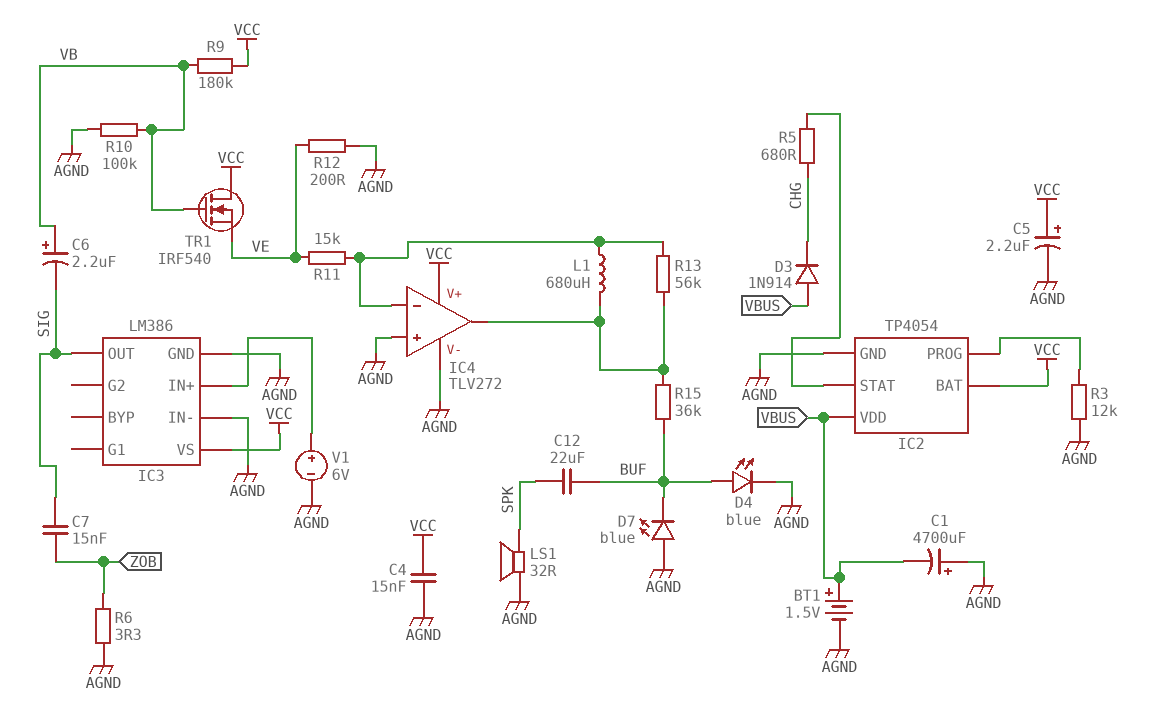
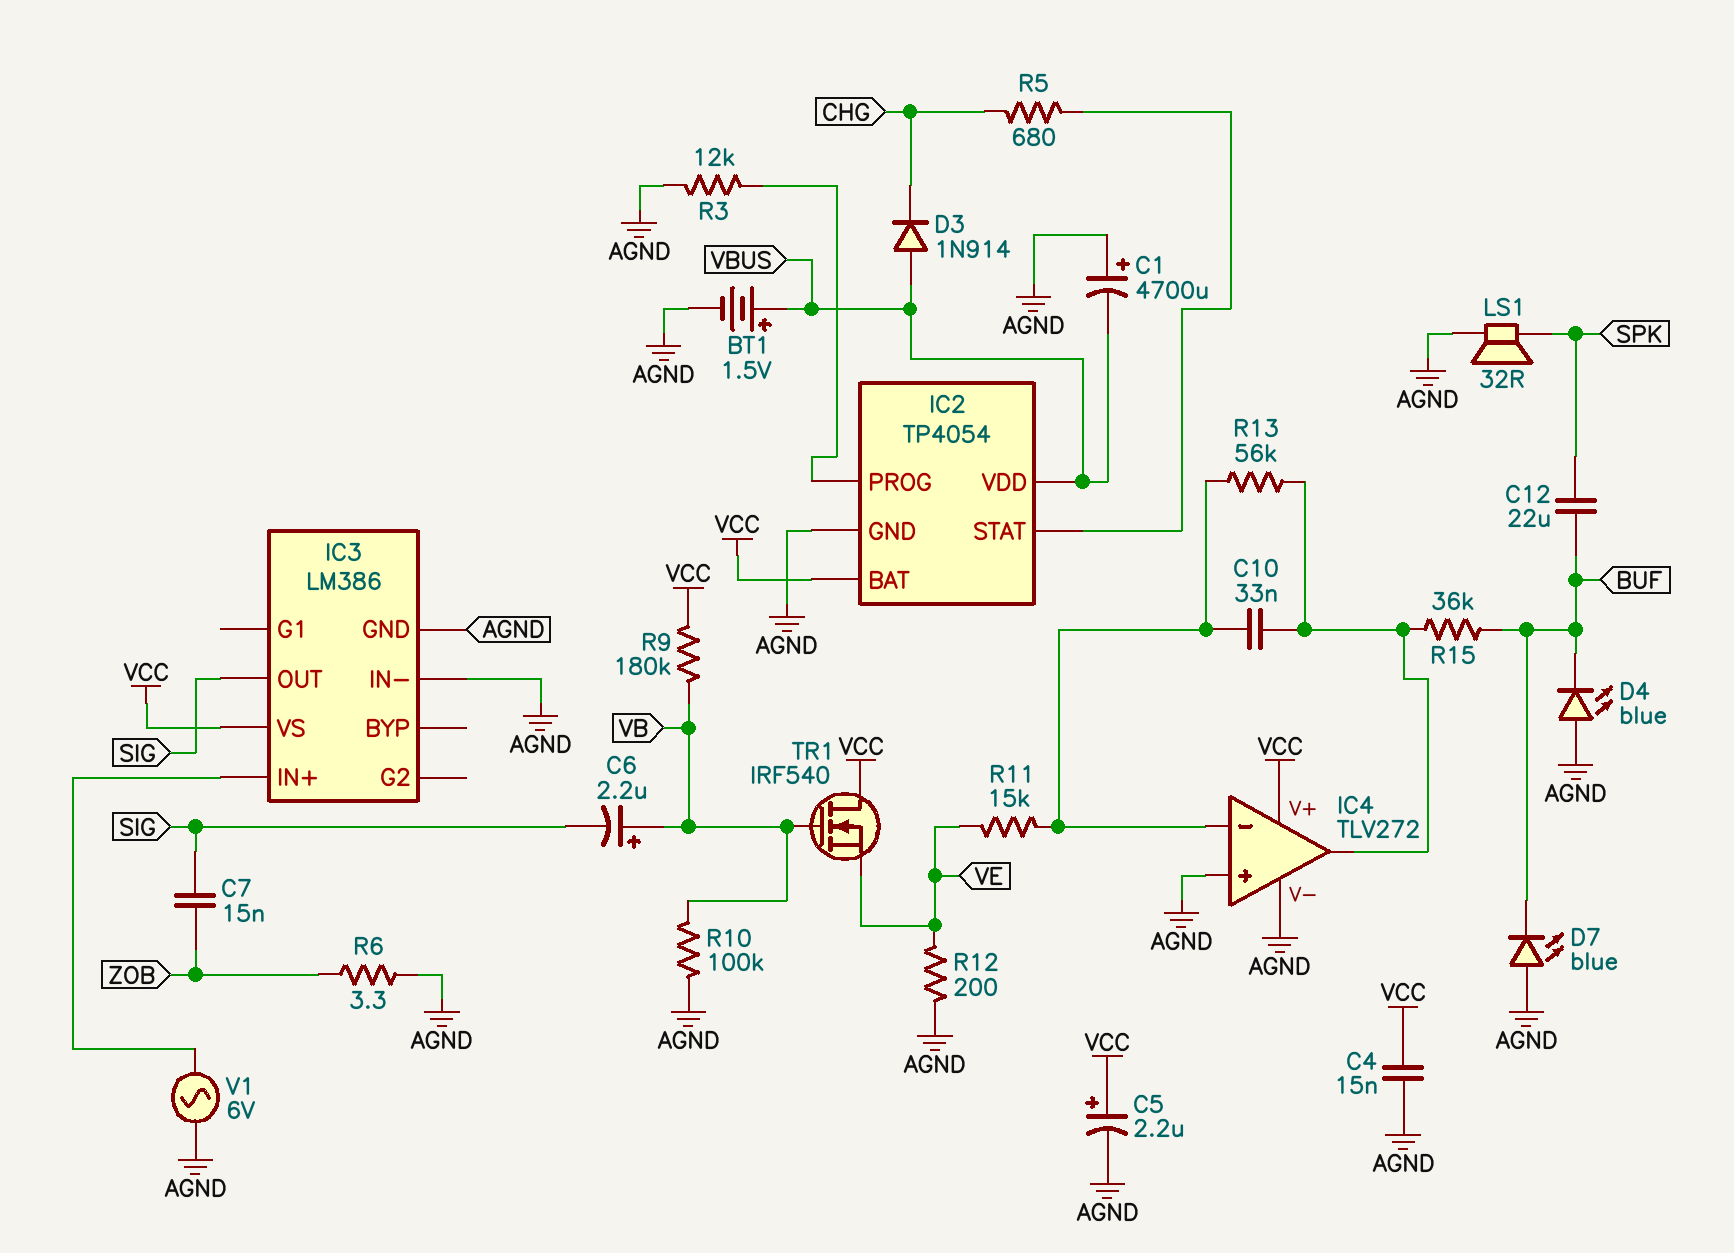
C10: none -> 33nF (IC4/in-, IC4/out)
D4: LED blue (A BUF, K AGND) -> LED blue (A AGND, K BUF)
L1: 680uH (IC4/in-, IC4/out) -> none
V1: 6V (plus IC3/IN+, minus AGND) -> AC 6V (AGND, IC3/IN+)

